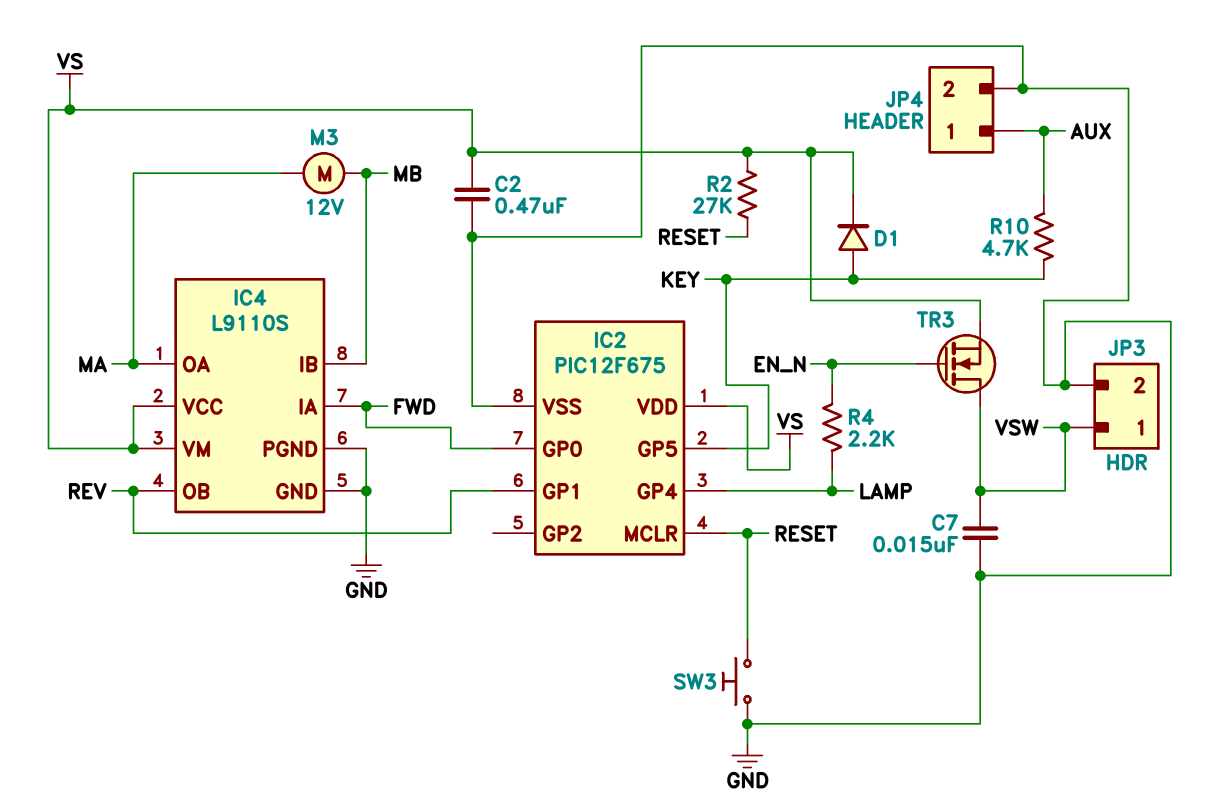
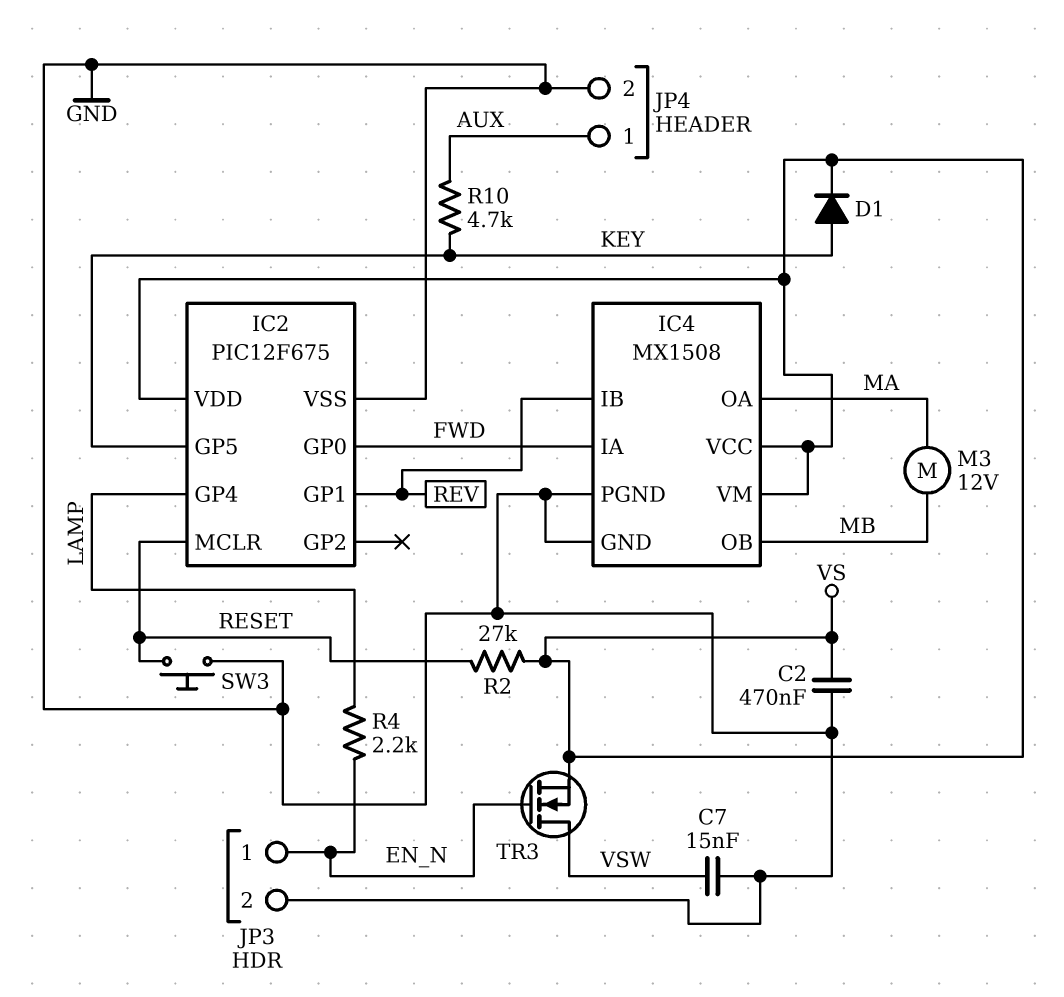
IC4: L9110S -> MX1508
IC4 pin IB: MB -> REV
IC4 pin OB: REV -> MB
JP3 pin 1: VSW -> EN_N

